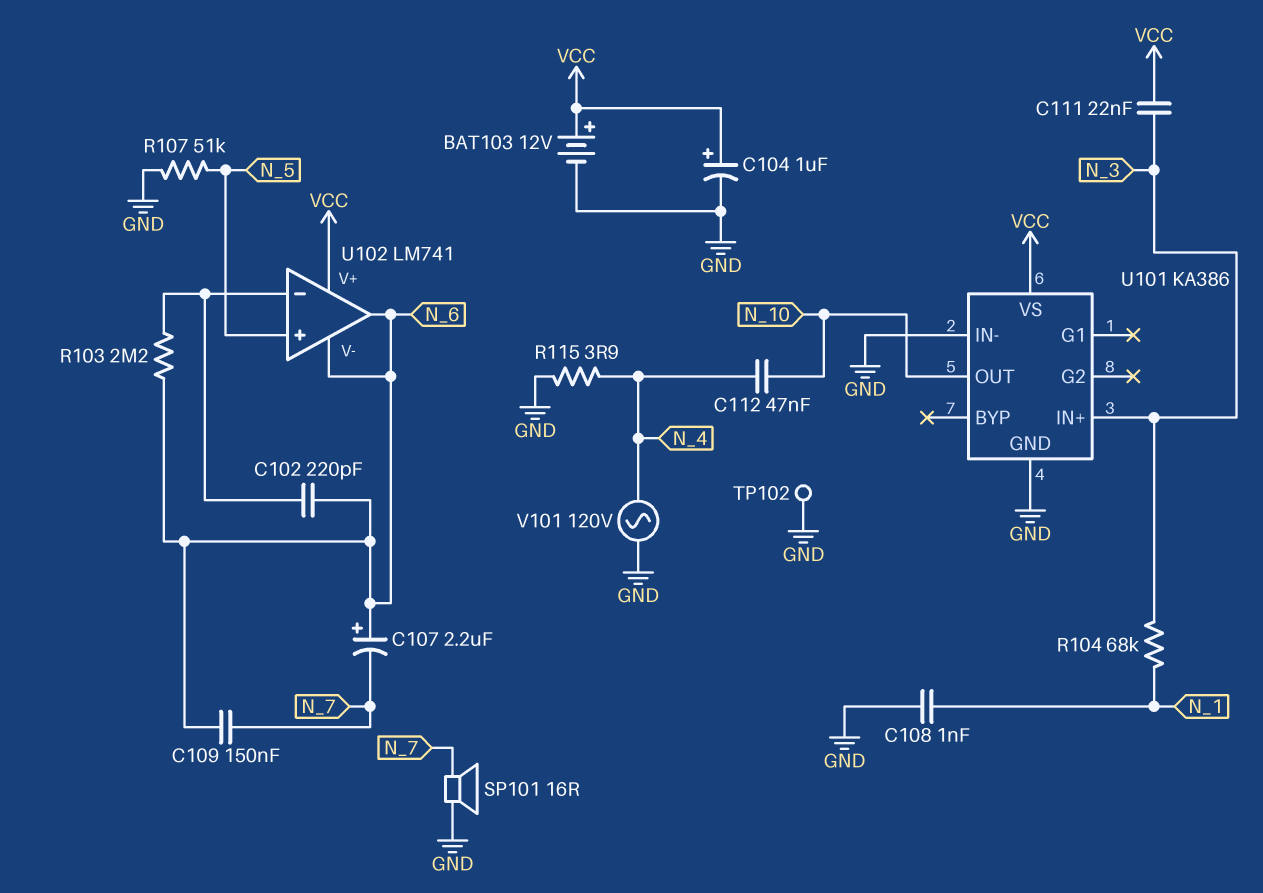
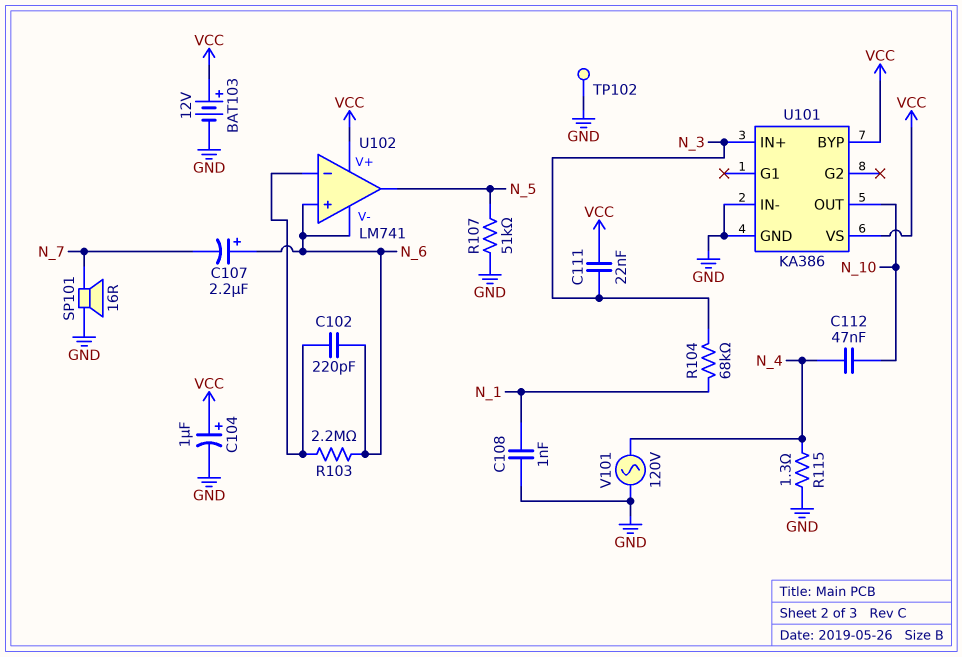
C109: 150nF (N_6, N_7) -> none
R115: 3.9 (GND, N_4) -> 1.3 (GND, N_4)
U101 pin BYP: none -> VCC
U102 pin in+: N_5 -> N_6
U102 pin out: N_6 -> N_5

